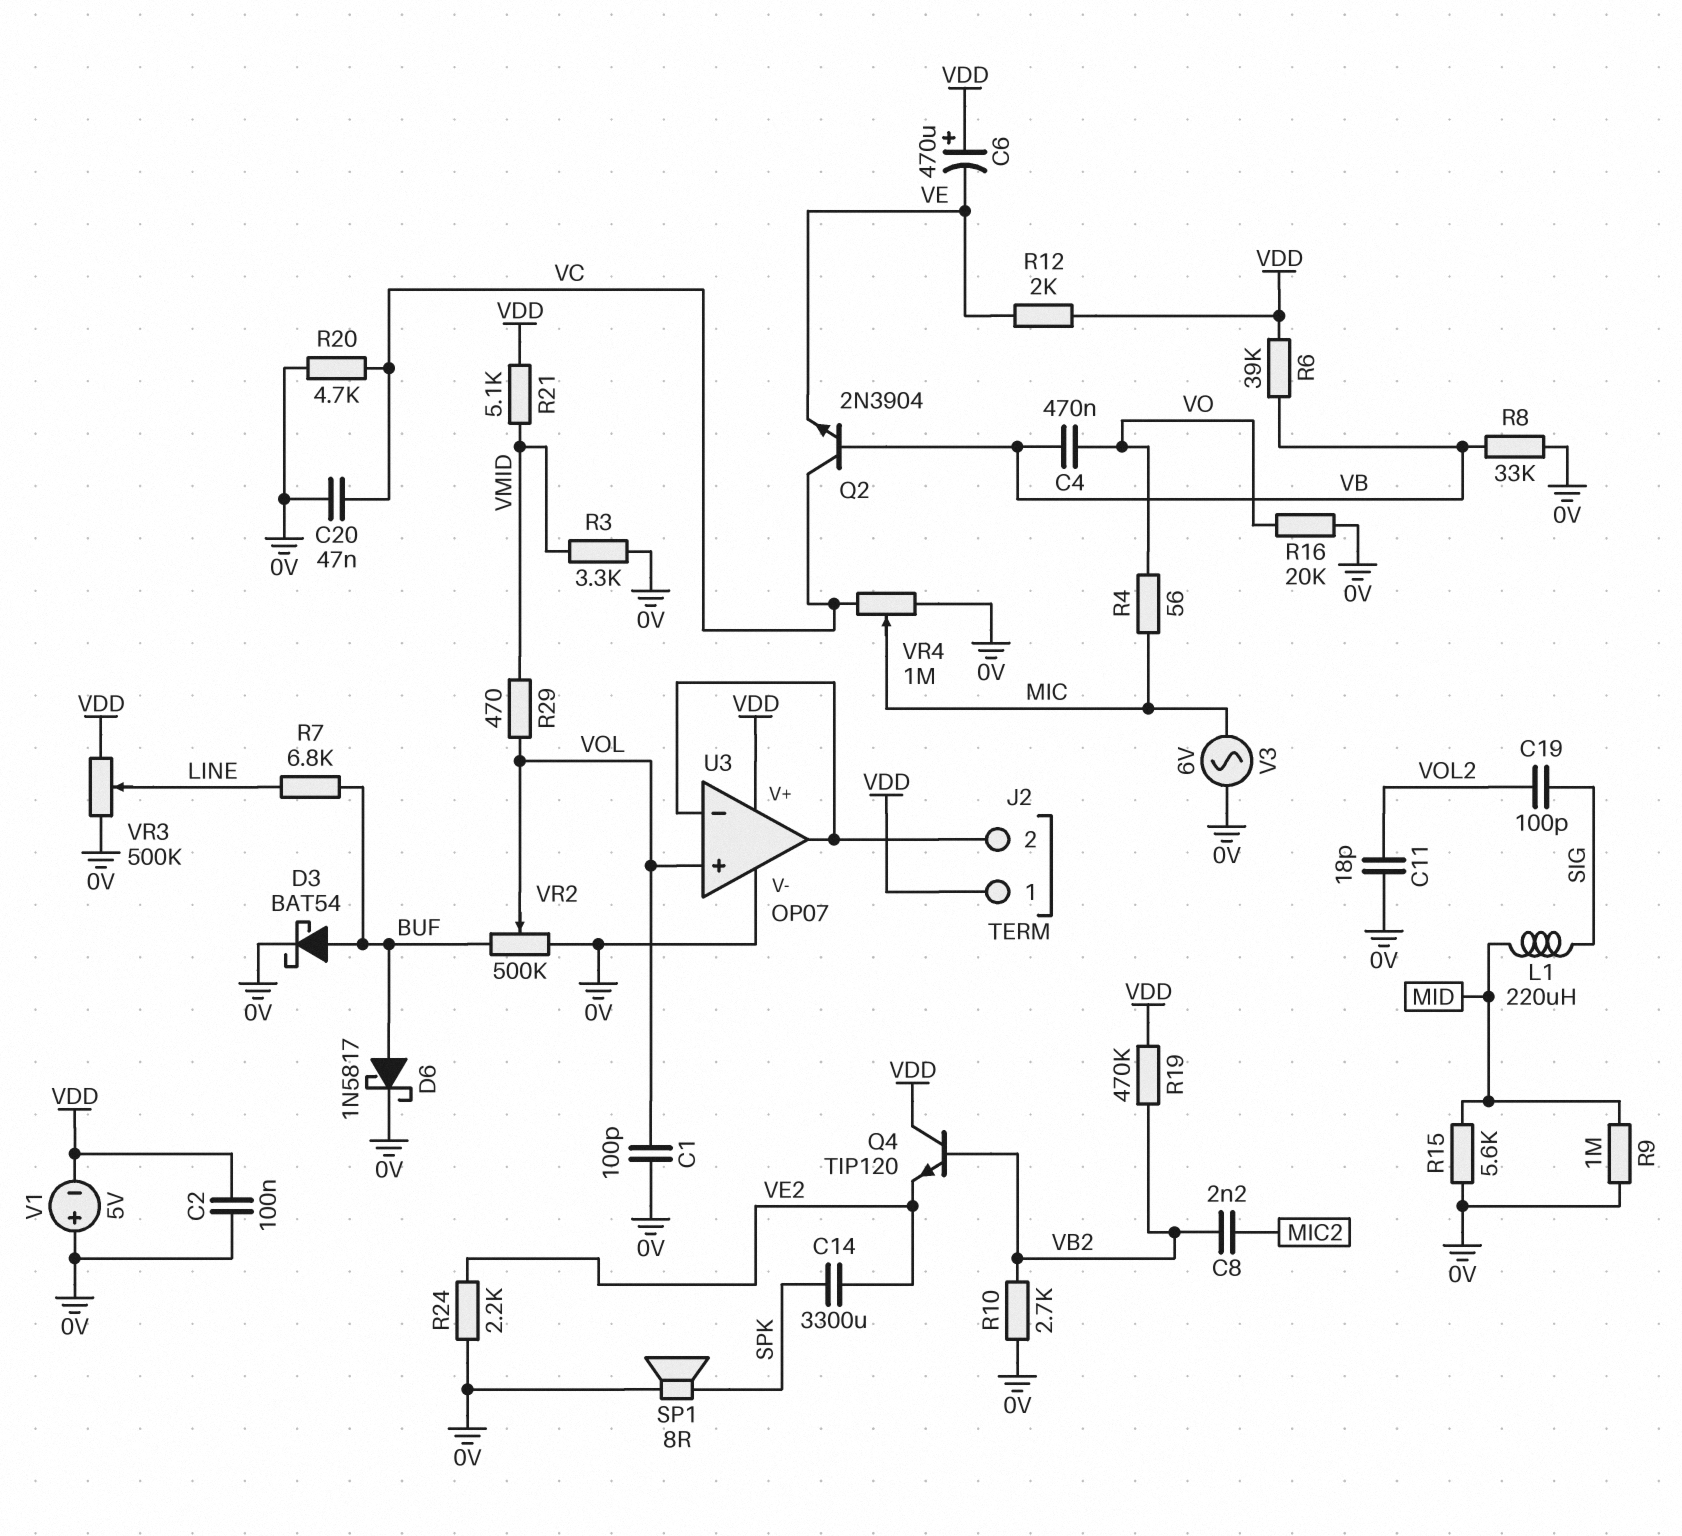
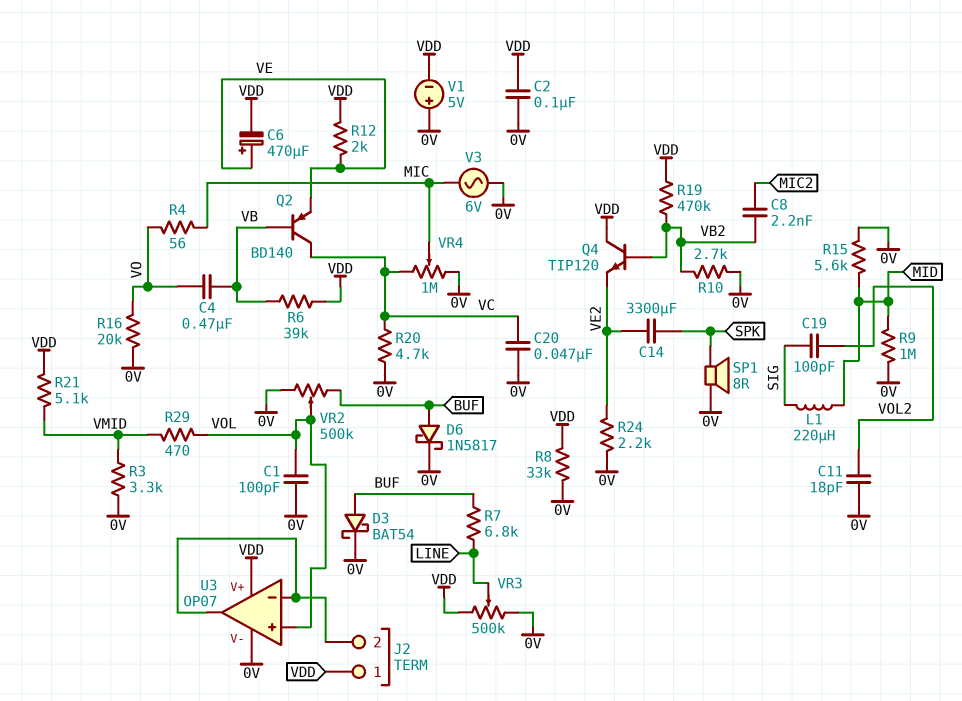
C6: 470uF (plus VDD, minus VE) -> 470uF (plus VE, minus VDD)
Q2: NPN 2N3904 (B VB, C VC, E VE) -> PNP BD140 (B VB, C VC, E VE)
R8: 33k (0V, VB) -> 33k (0V, VDD)

